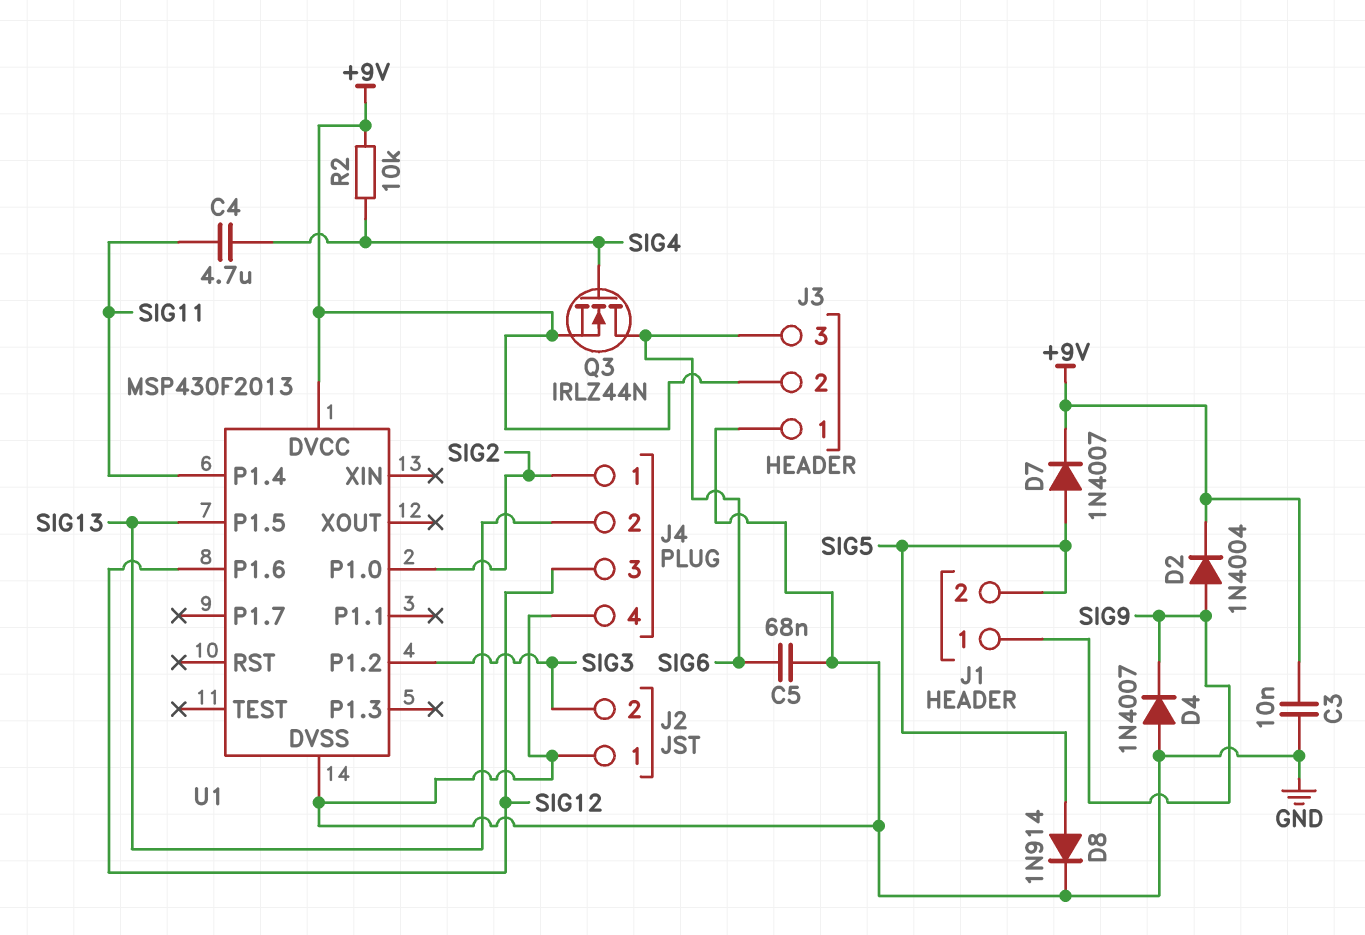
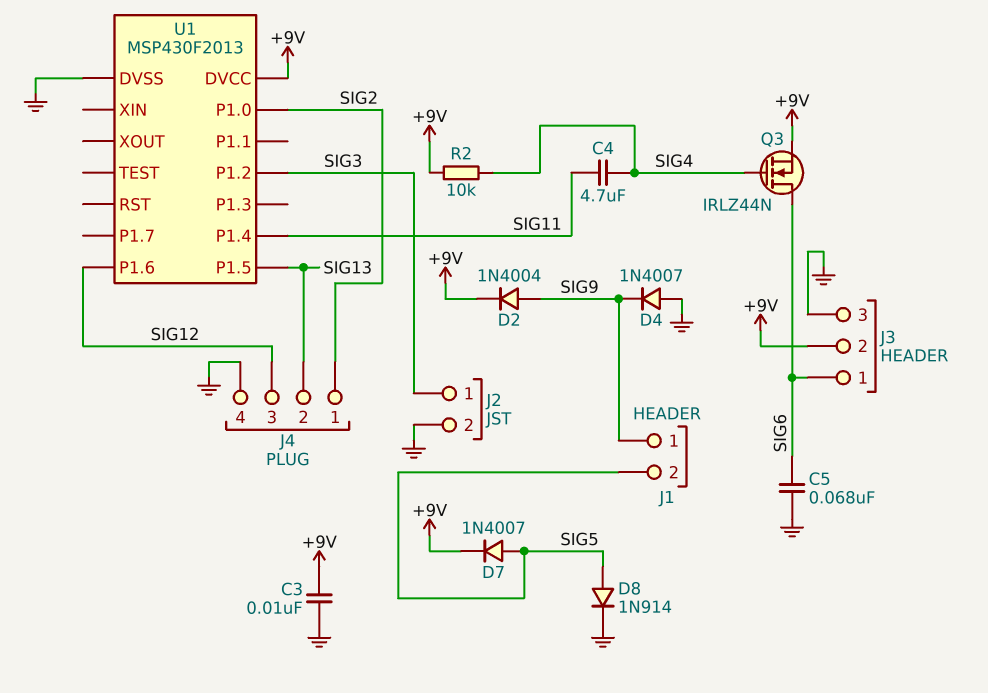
J2 pin 1: GND -> SIG3
J2 pin 2: SIG3 -> GND
J3 pin 1: GND -> SIG6
J3 pin 3: SIG6 -> GND

